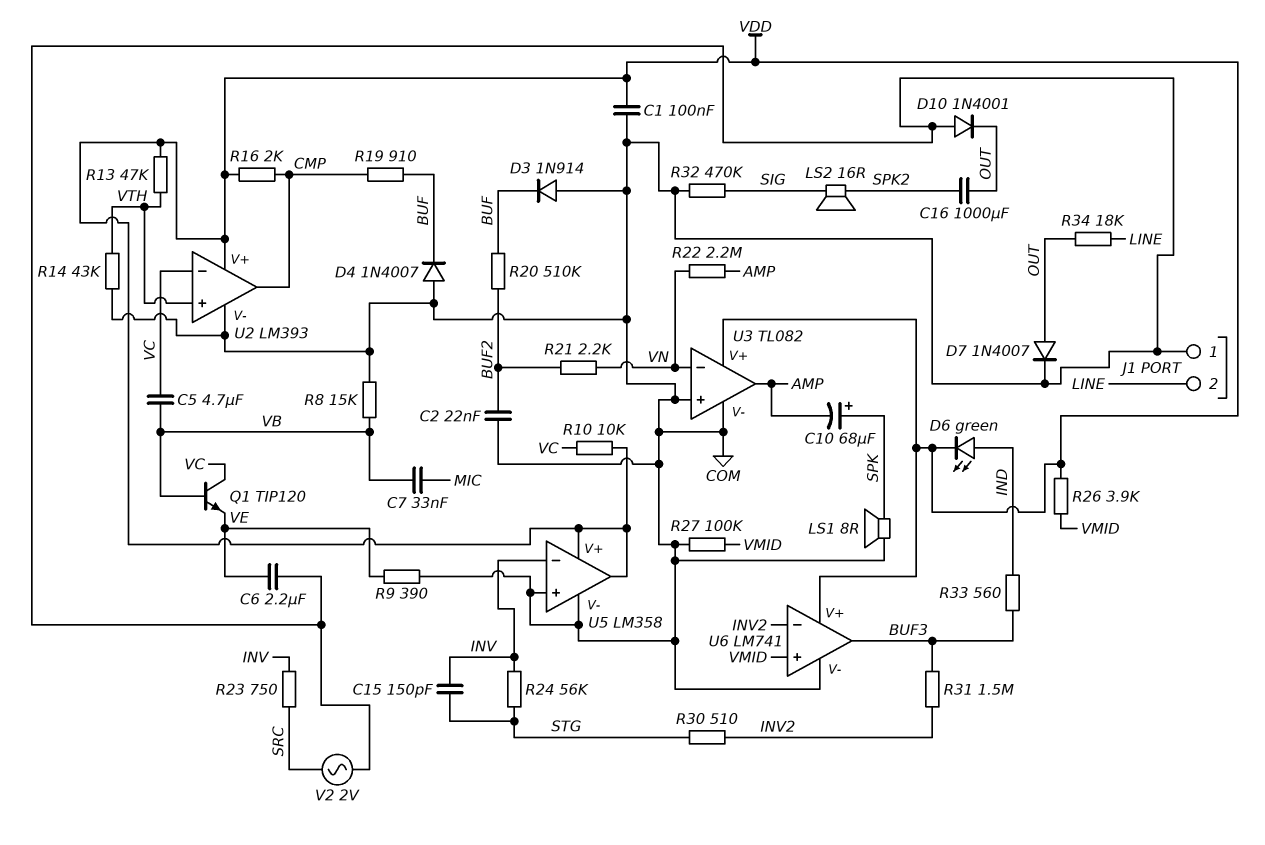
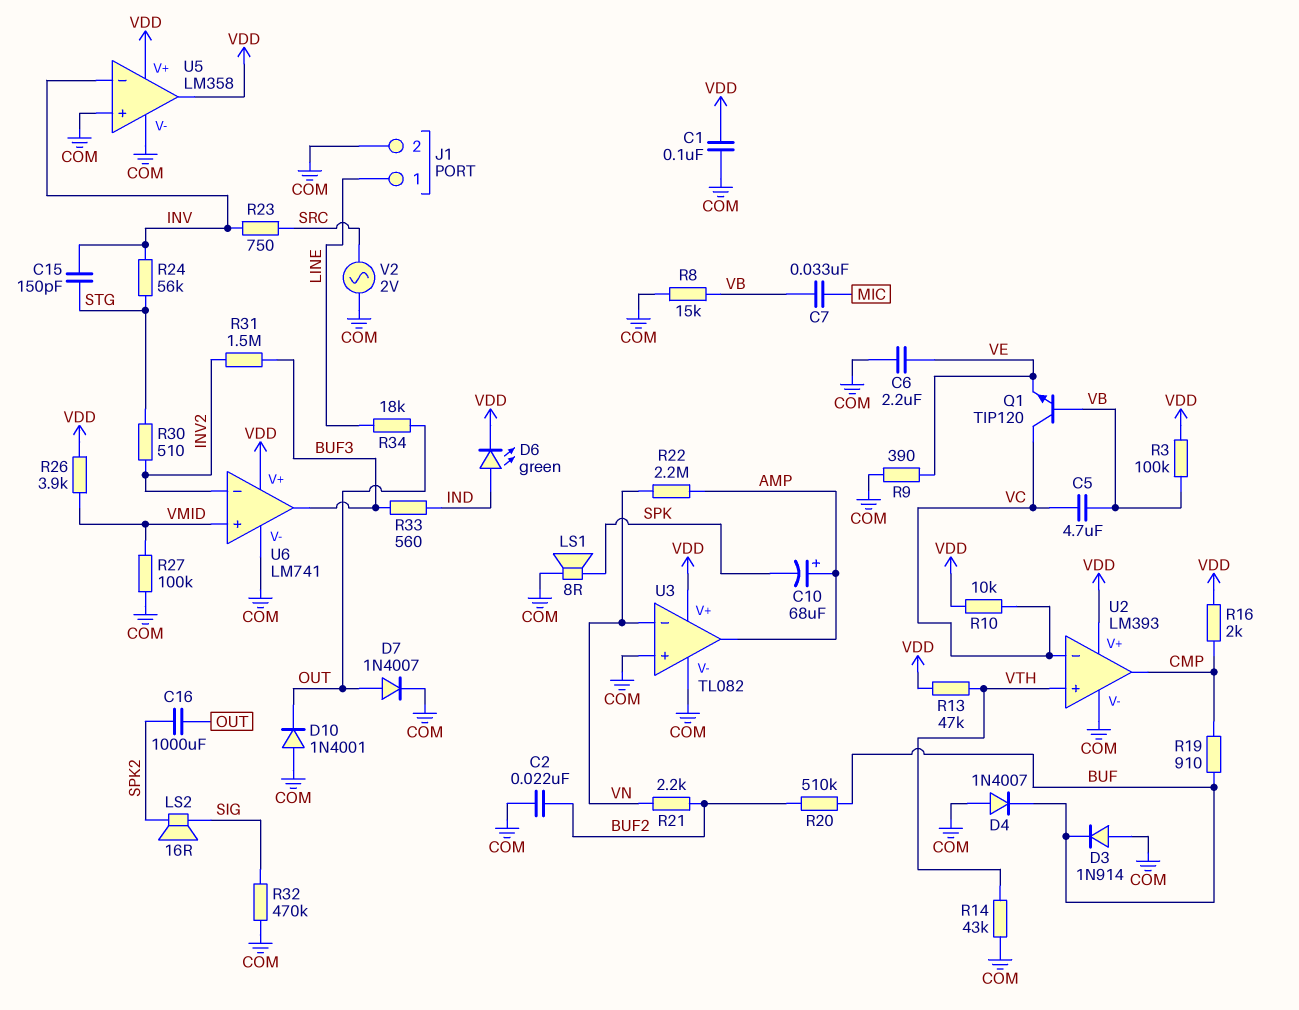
C10: 68uF (plus SPK, minus AMP) -> 68uF (plus AMP, minus SPK)
J1 pin 1: COM -> LINE
J1 pin 2: LINE -> COM
R3: none -> 100k (VB, VDD)

